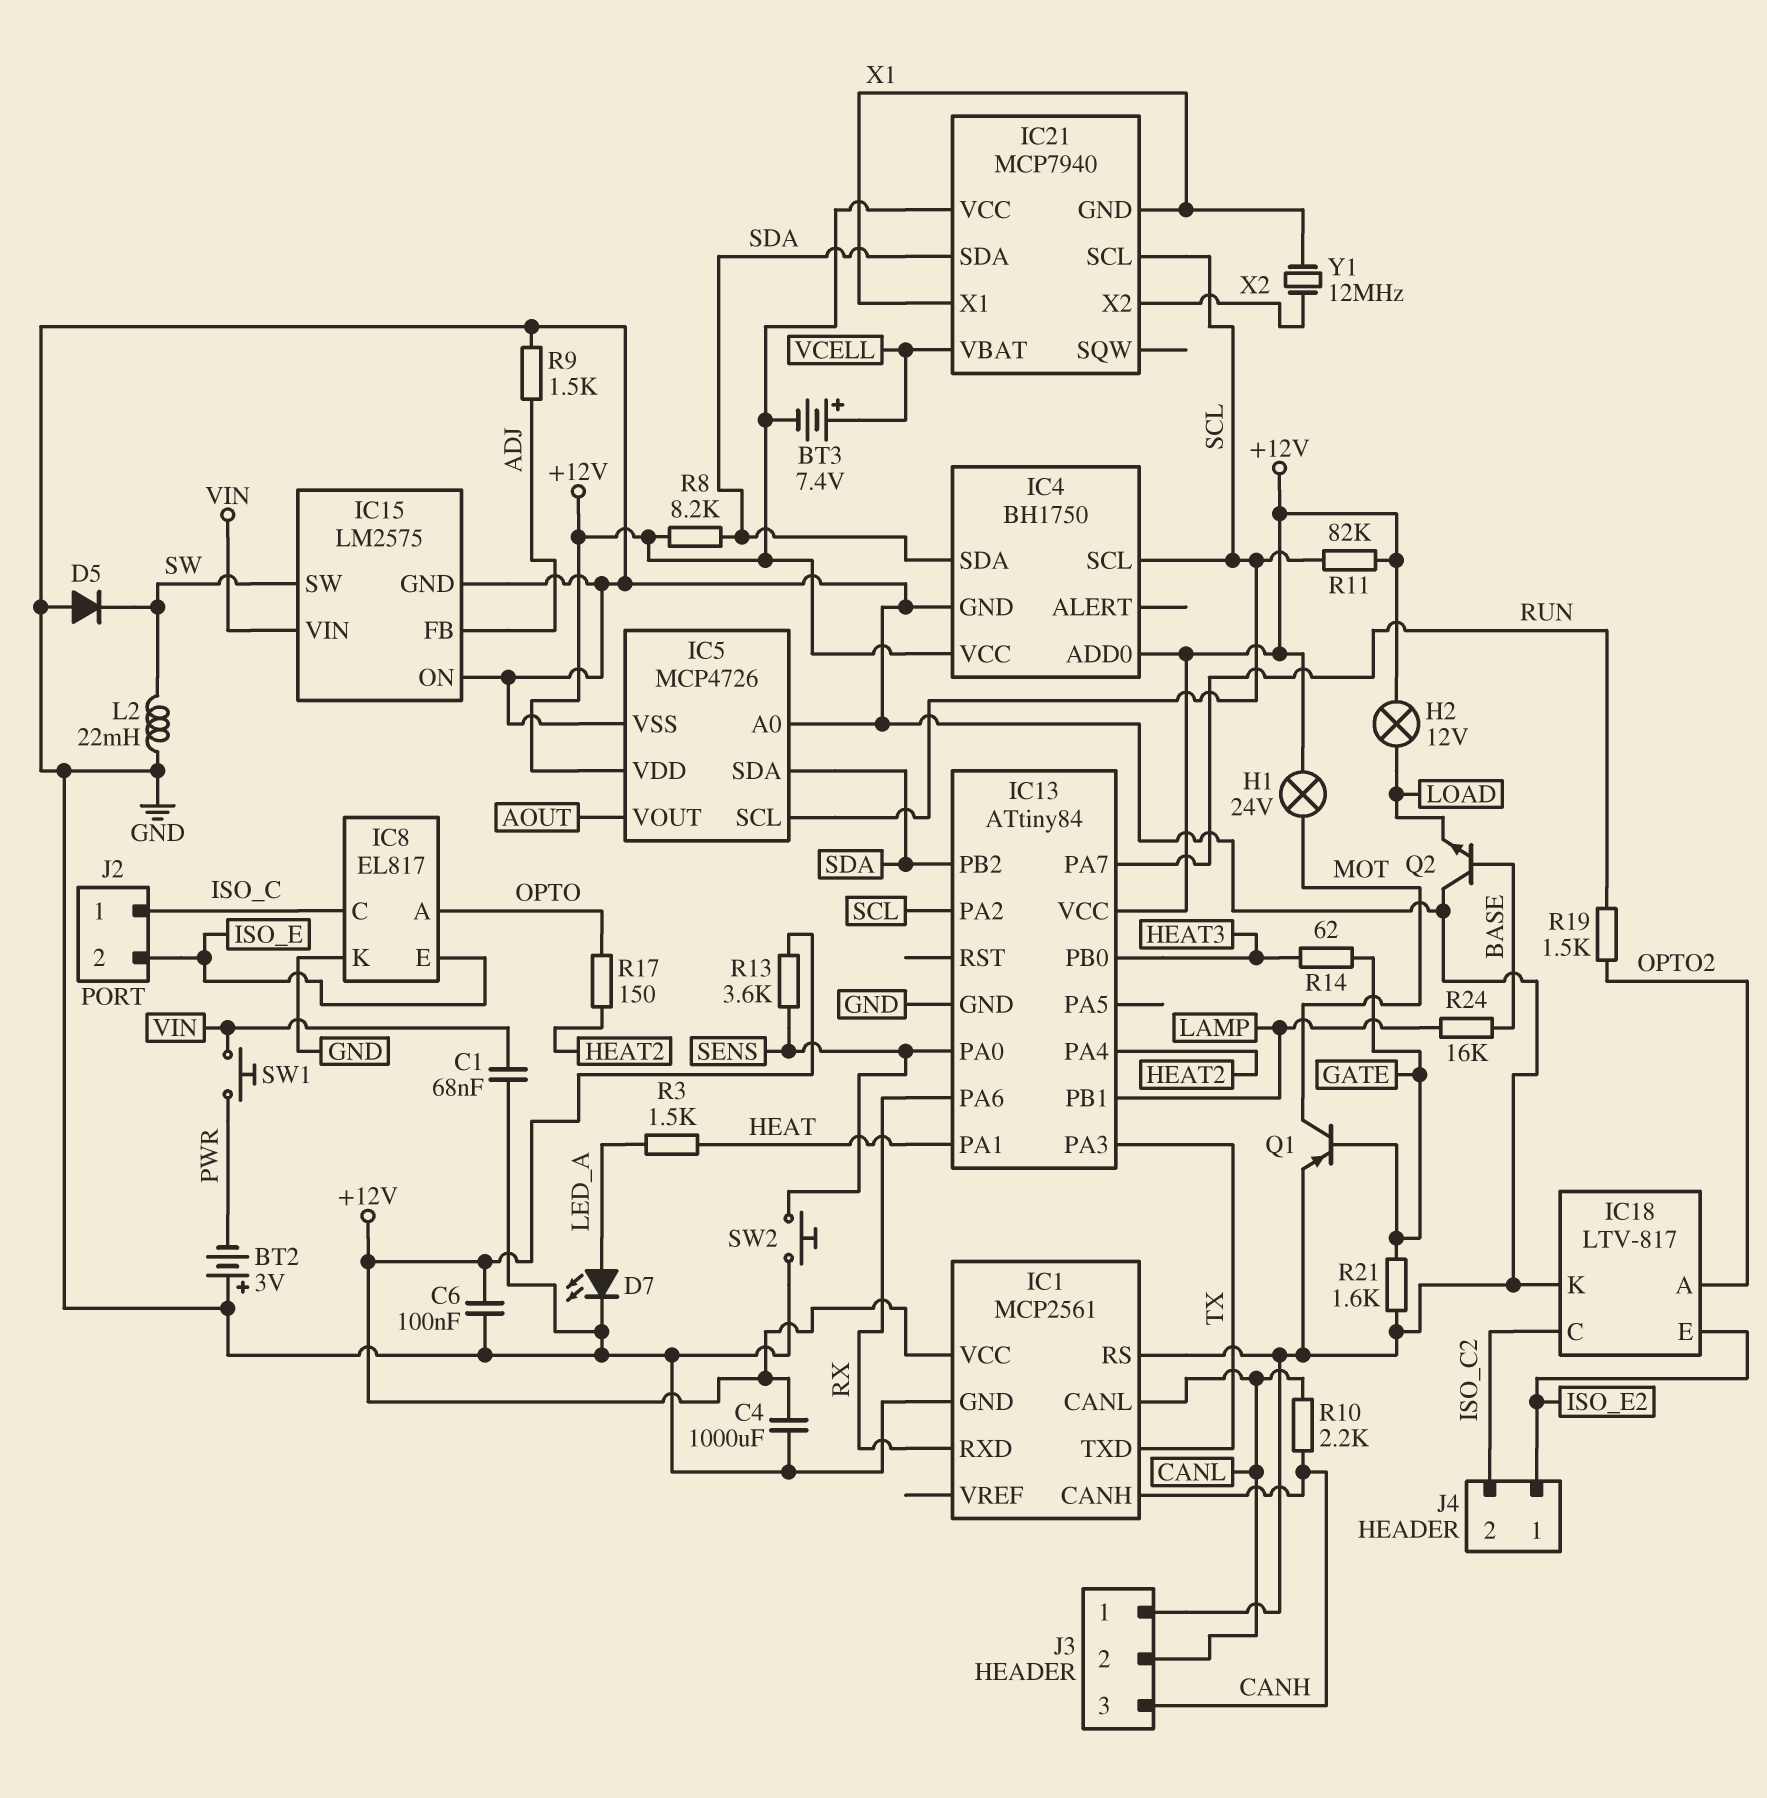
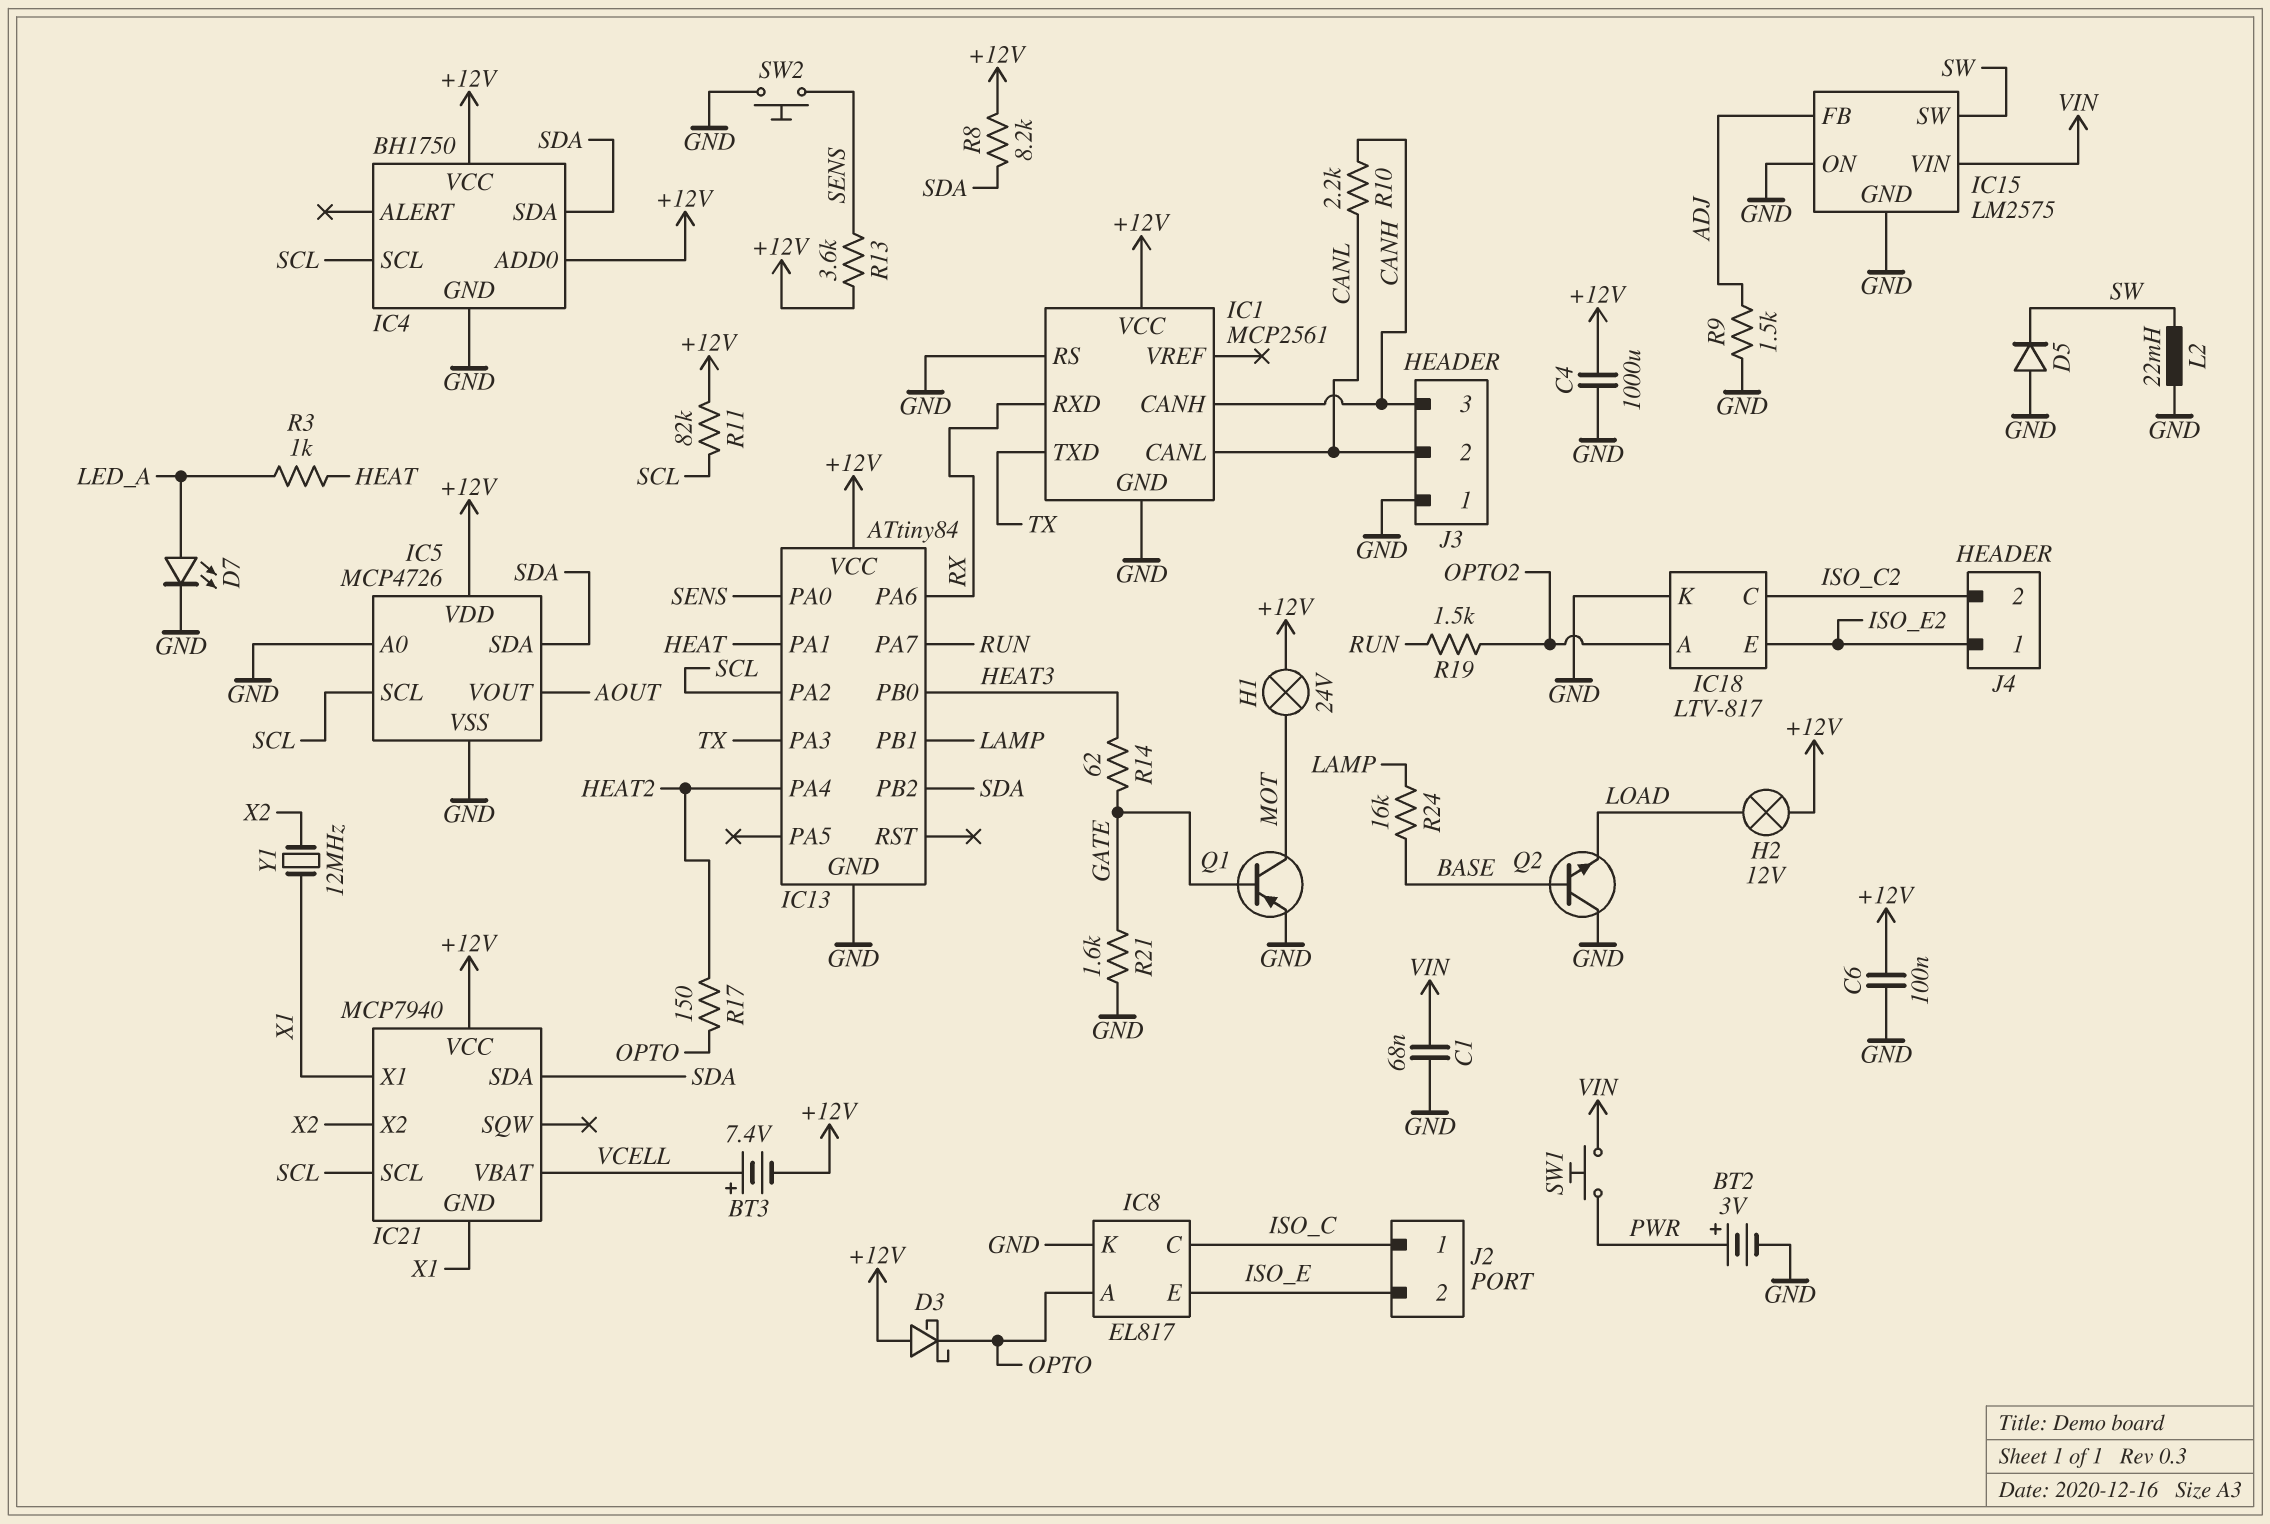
BT2: 3V (plus GND, minus PWR) -> 3V (plus PWR, minus GND)
D3: none -> schottky (A +12V, K OPTO)
R3: 1.5k (HEAT, LED_A) -> 1k (HEAT, LED_A)

